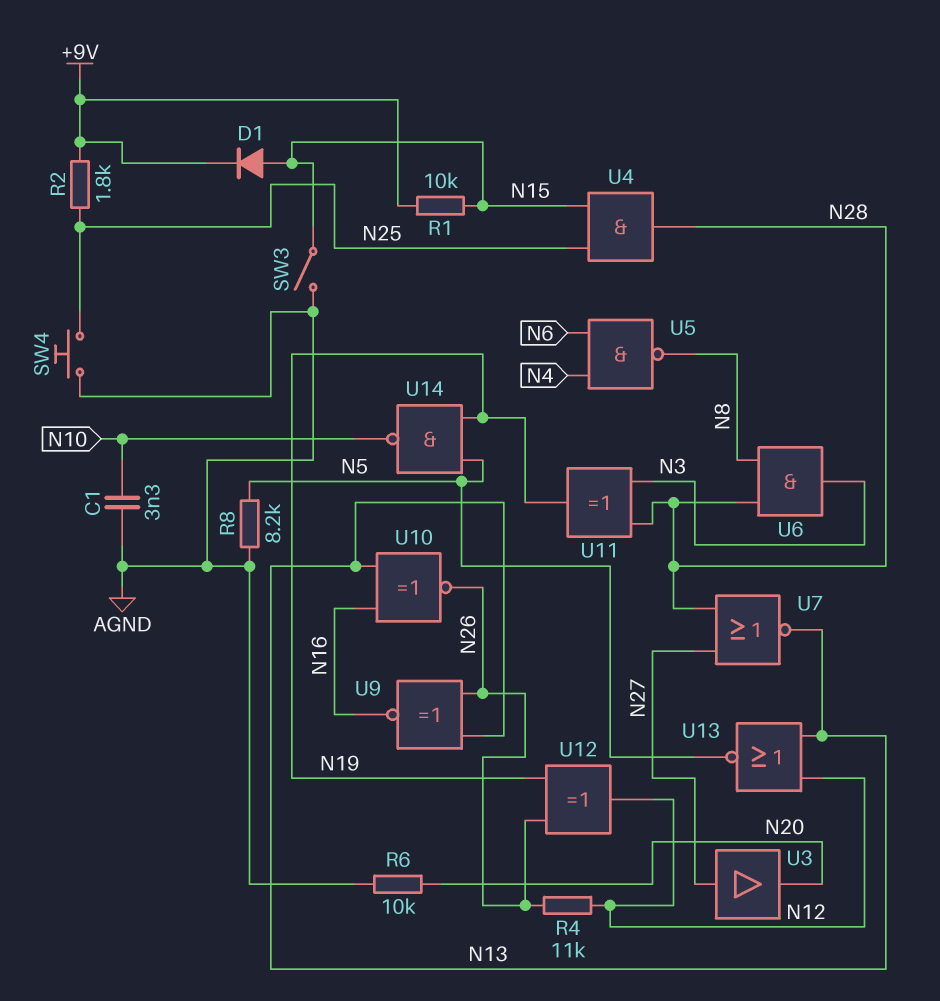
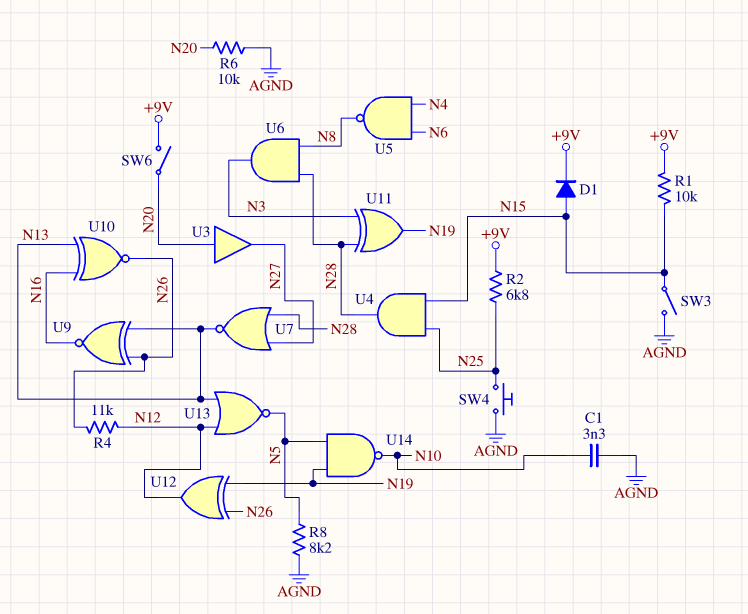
R2: 1.8k (+9V, N25) -> 6.8k (+9V, N25)
SW6: none -> switch (+9V, N20)
U3: buffer (in N27, out N20) -> buffer (in N20, out N27)

